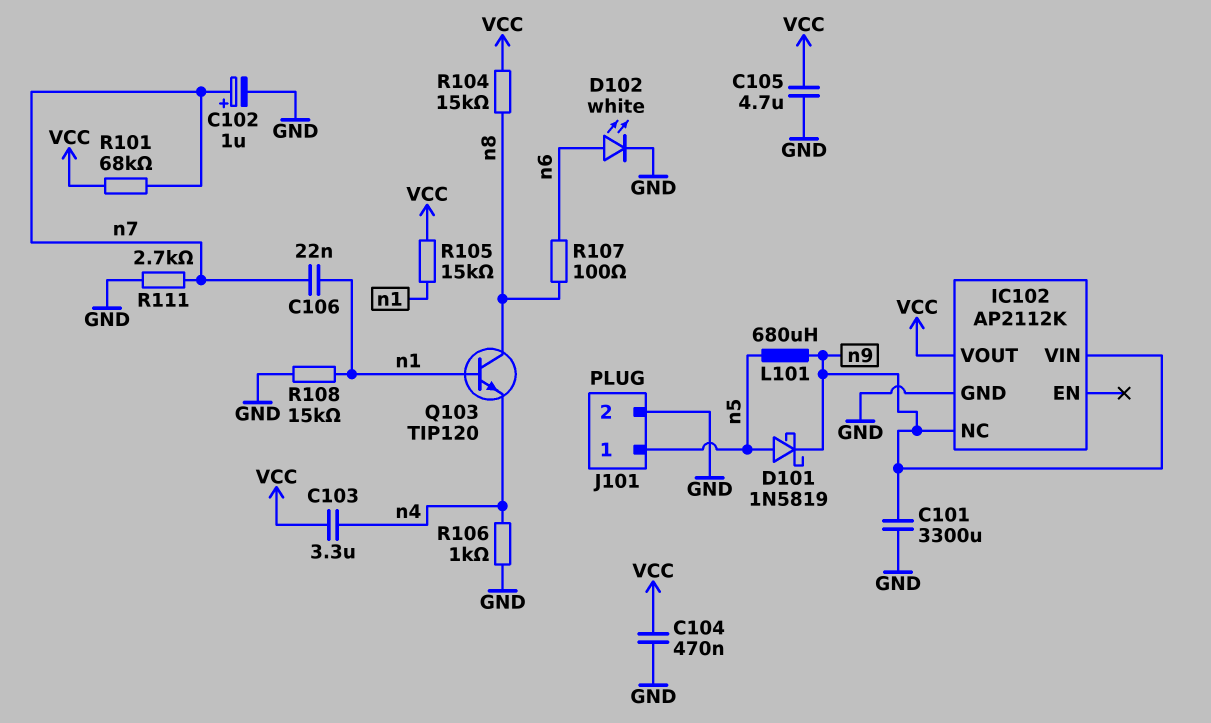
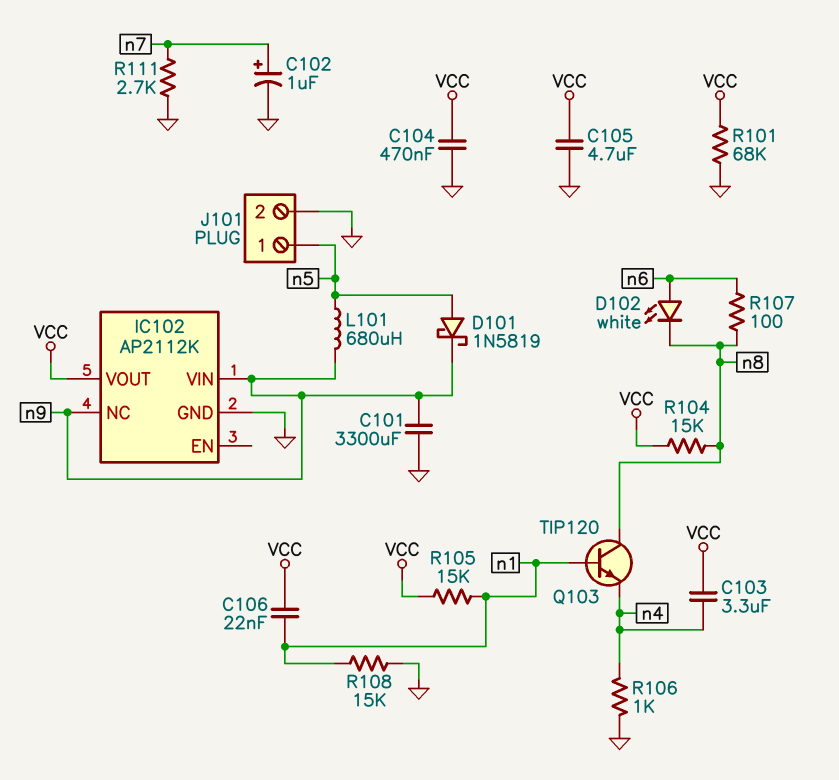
C106: 22nF (n1, n7) -> 22nF (VCC, n1)
D102: LED white (A n6, K GND) -> LED white (A n6, K n8)
R101: 68k (VCC, n7) -> 68k (GND, VCC)

